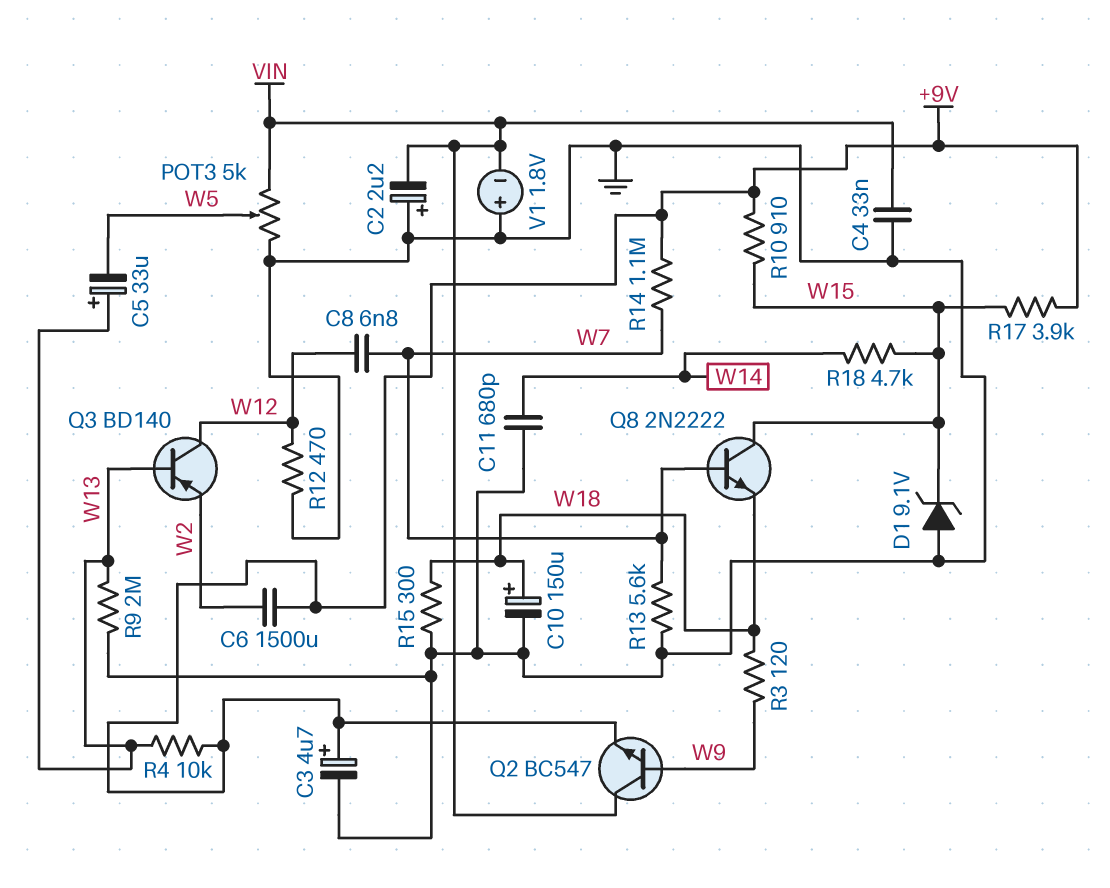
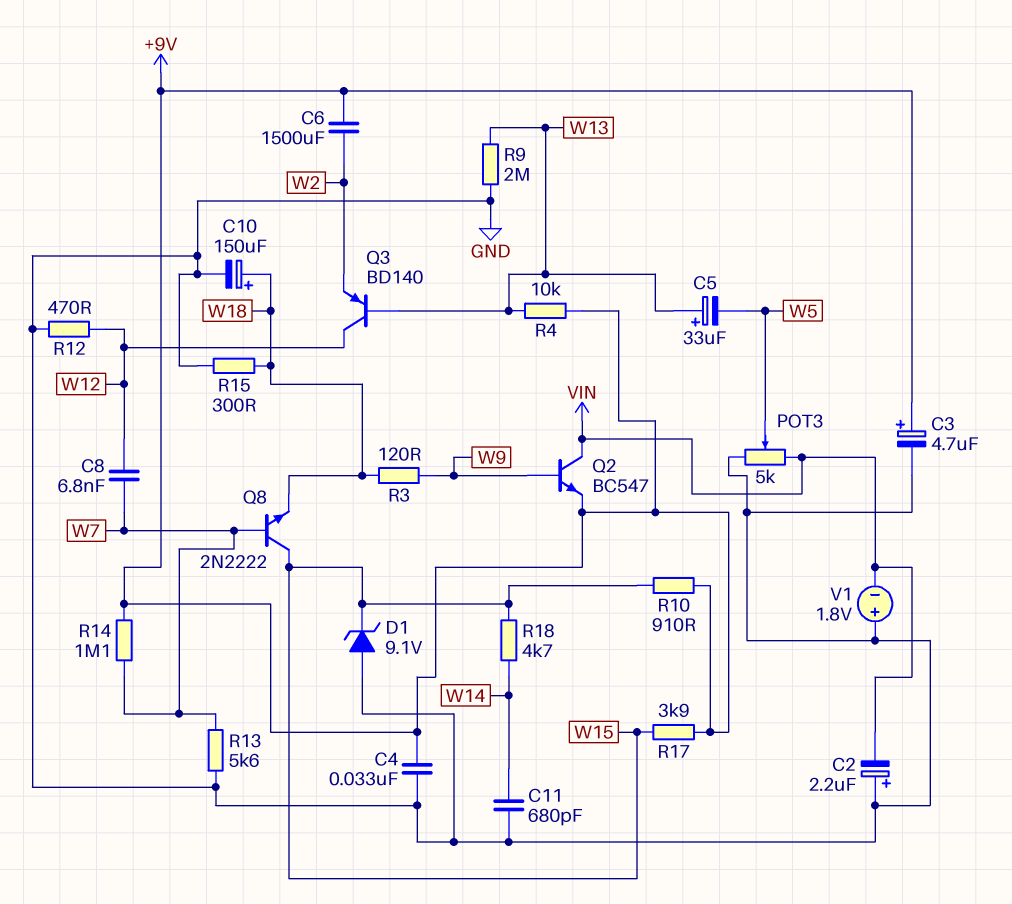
C4: 33nF (GND, VIN) -> 33nF (+9V, GND)

